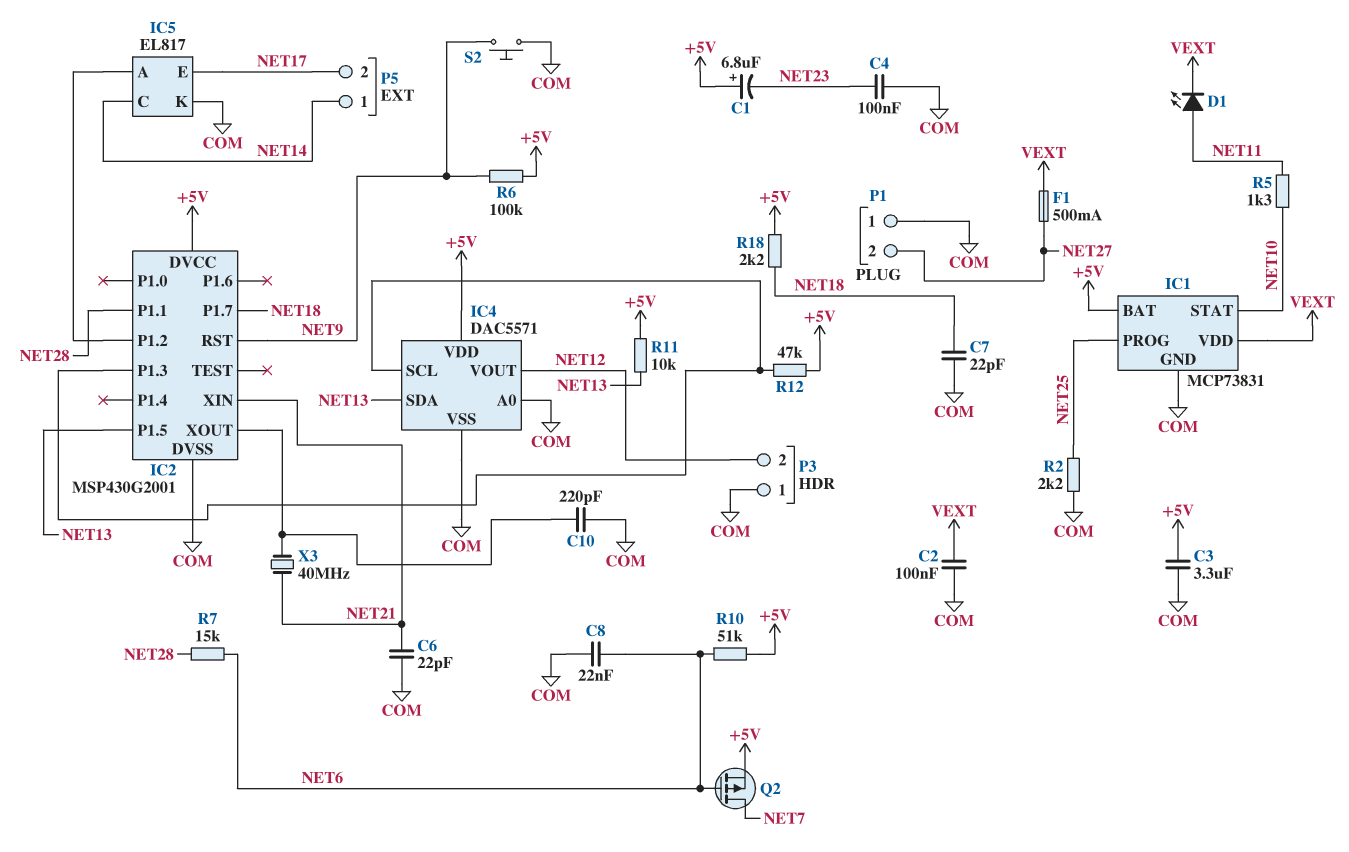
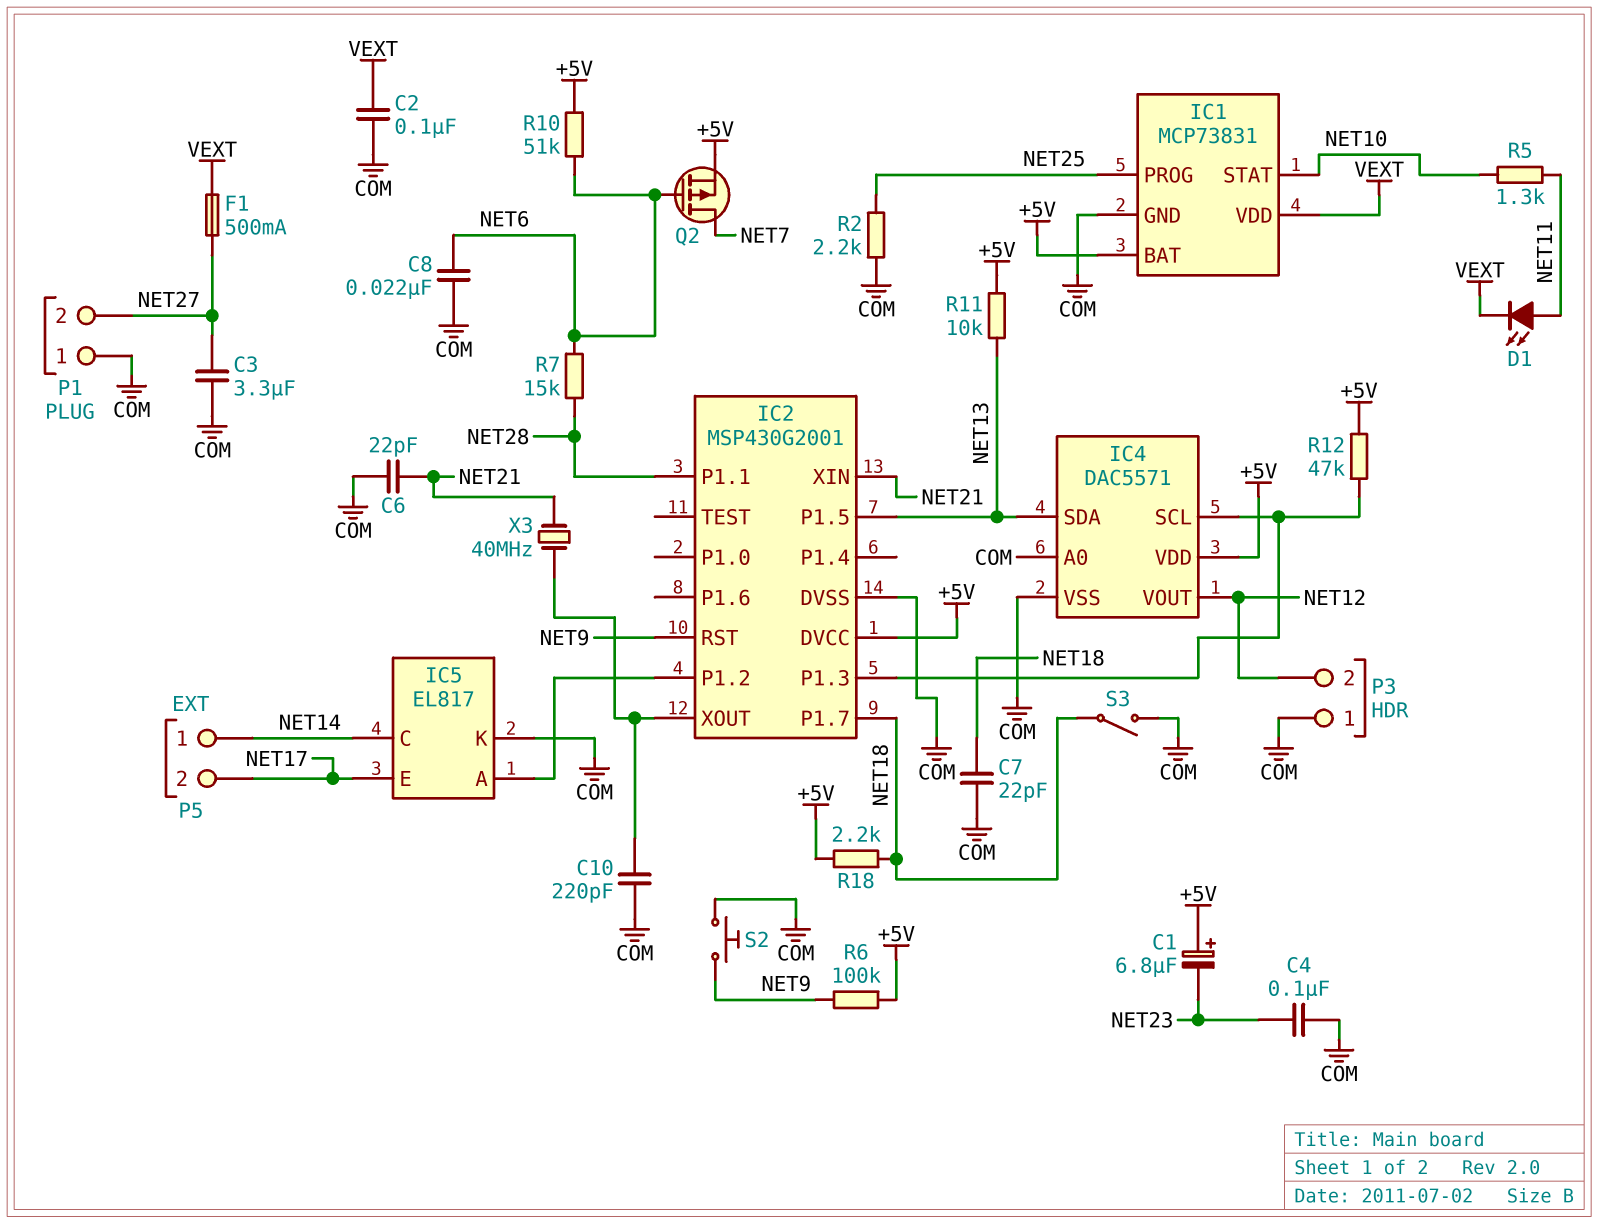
C3: 3.3uF (+5V, COM) -> 3.3uF (COM, NET27)
S3: none -> switch (COM, NET18)

